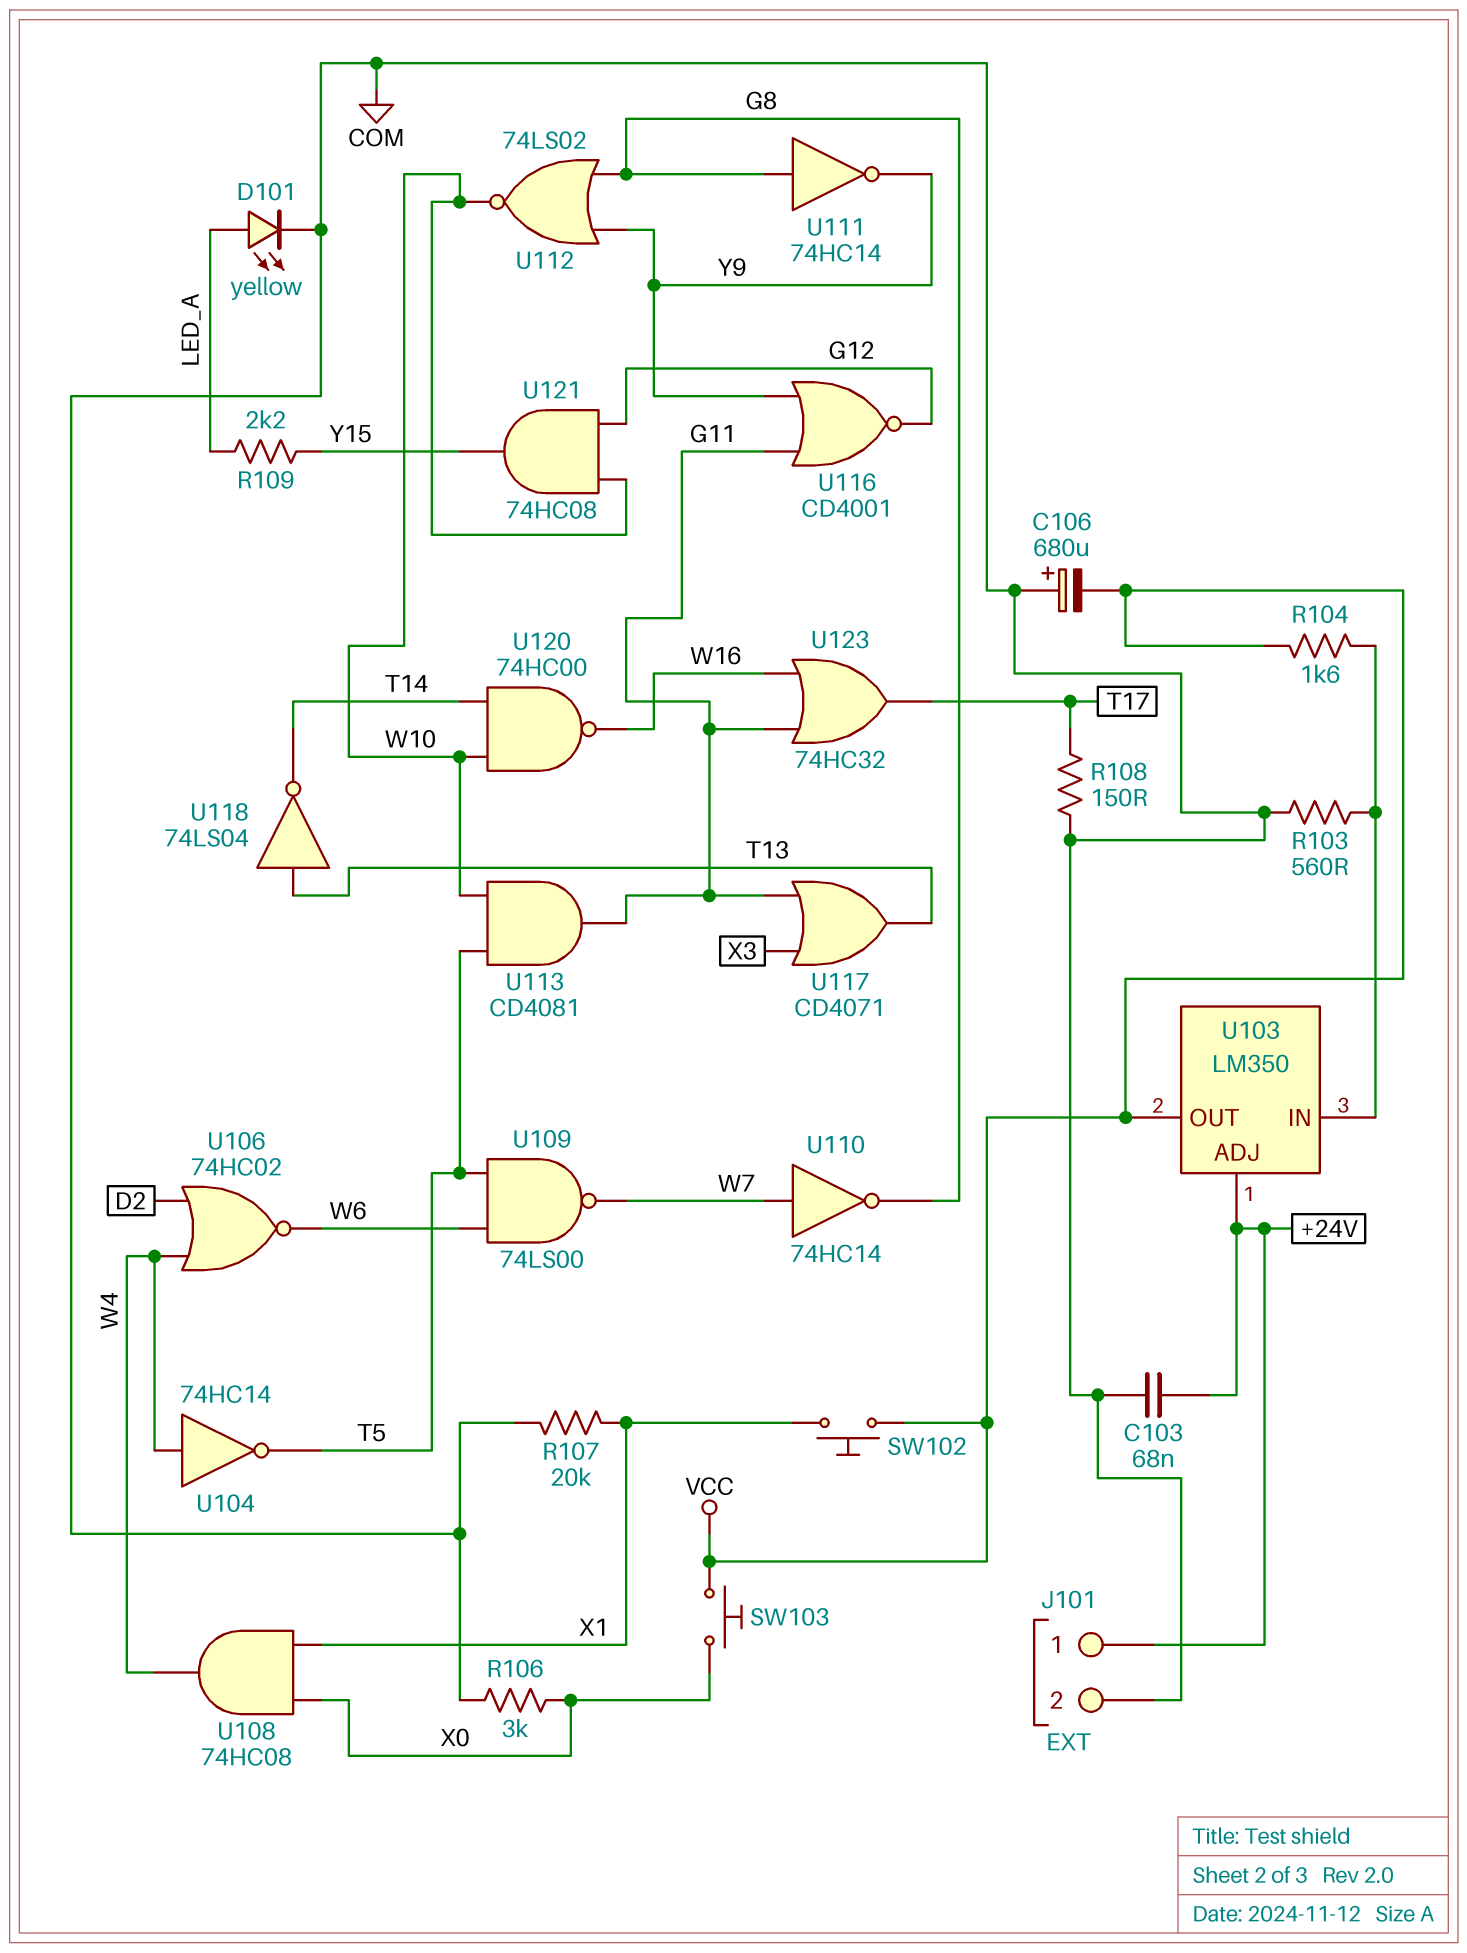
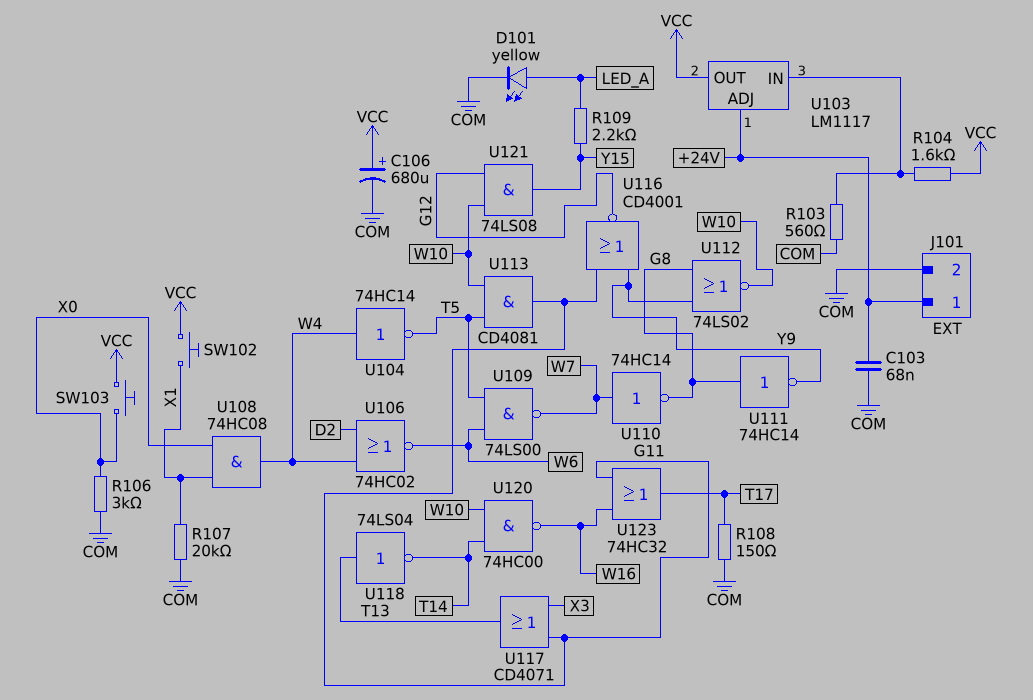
C106: 680uF (plus COM, minus VCC) -> 680uF (plus VCC, minus COM)
U103: LM350 -> LM1117
U121: AND 74HC08 (in G12, in W10, out Y15) -> AND 74LS08 (in G12, in W10, out Y15)

